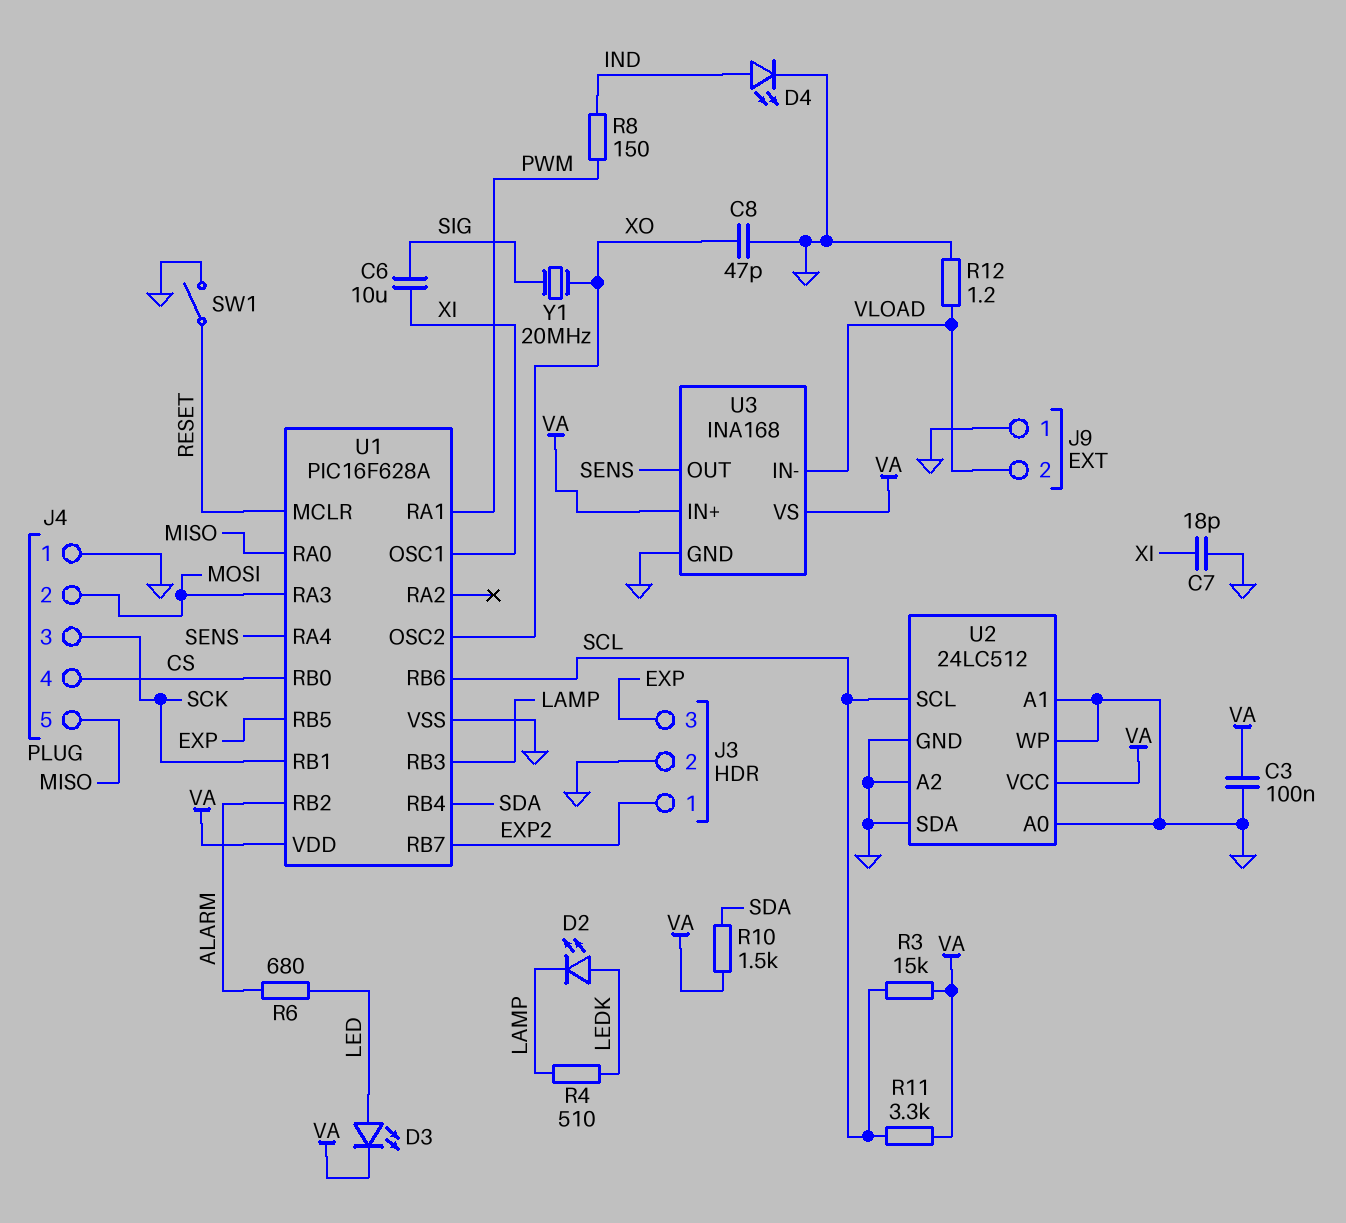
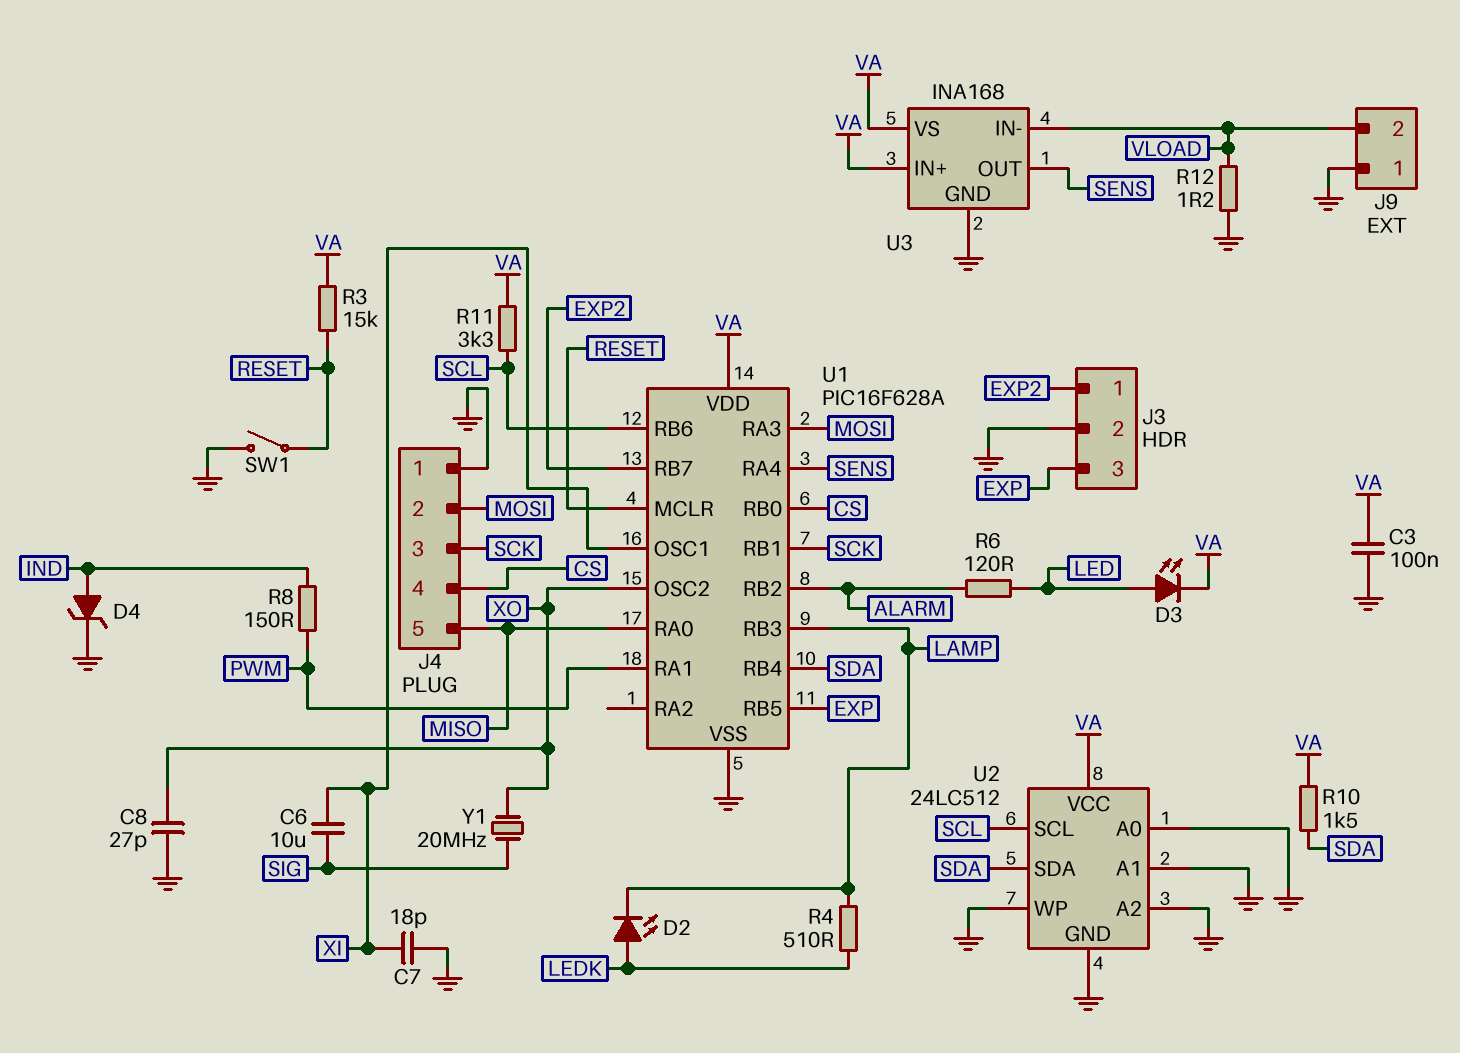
C8: 47pF (GND, XO) -> 27pF (GND, XO)
D4: LED (A IND, K GND) -> zener (A IND, K GND)
R3: 15k (SCL, VA) -> 15k (RESET, VA)
R6: 680 (ALARM, LED) -> 120 (ALARM, LED)
U2 pin SDA: GND -> SDA

